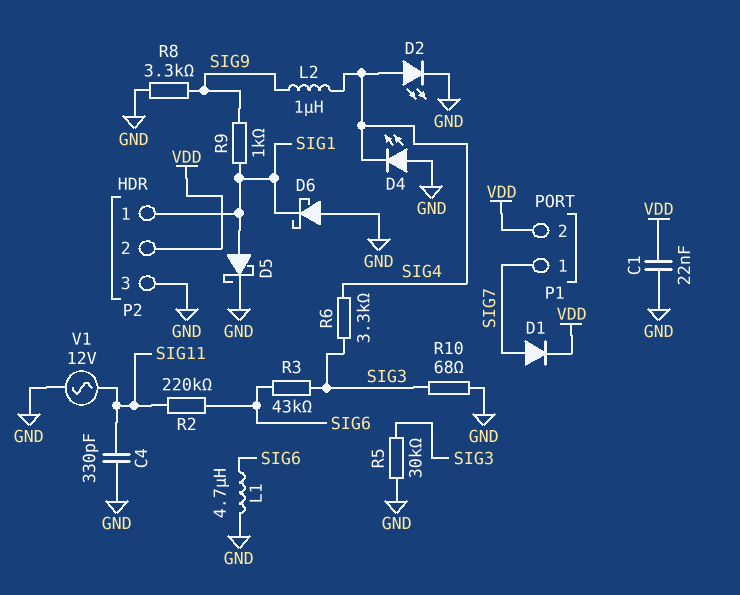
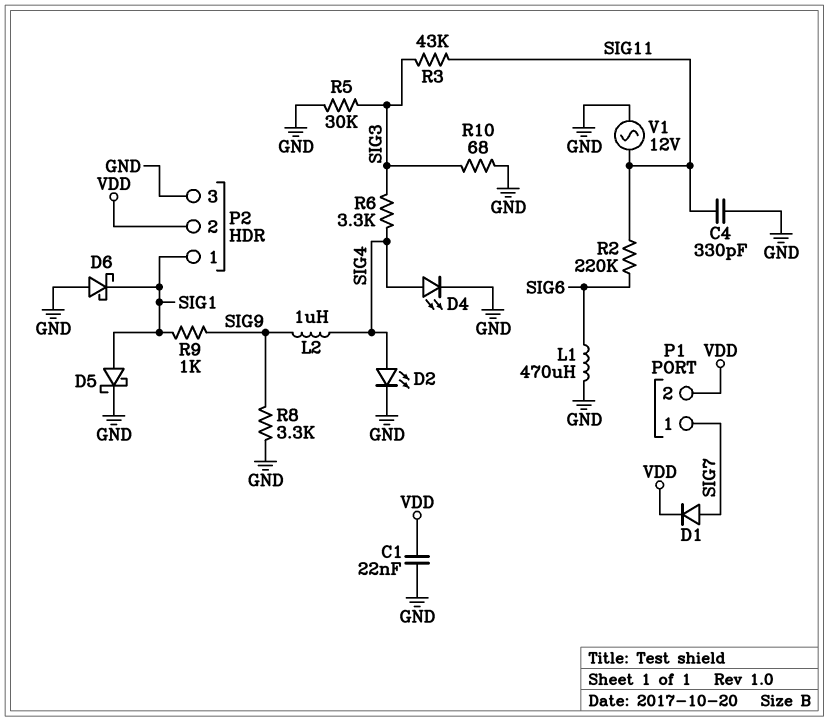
D4: LED (A GND, K SIG4) -> LED (A SIG4, K GND)
L1: 4.7uH (GND, SIG6) -> 470uH (GND, SIG6)
R3: 43k (SIG3, SIG6) -> 43k (SIG3, SIG11)

